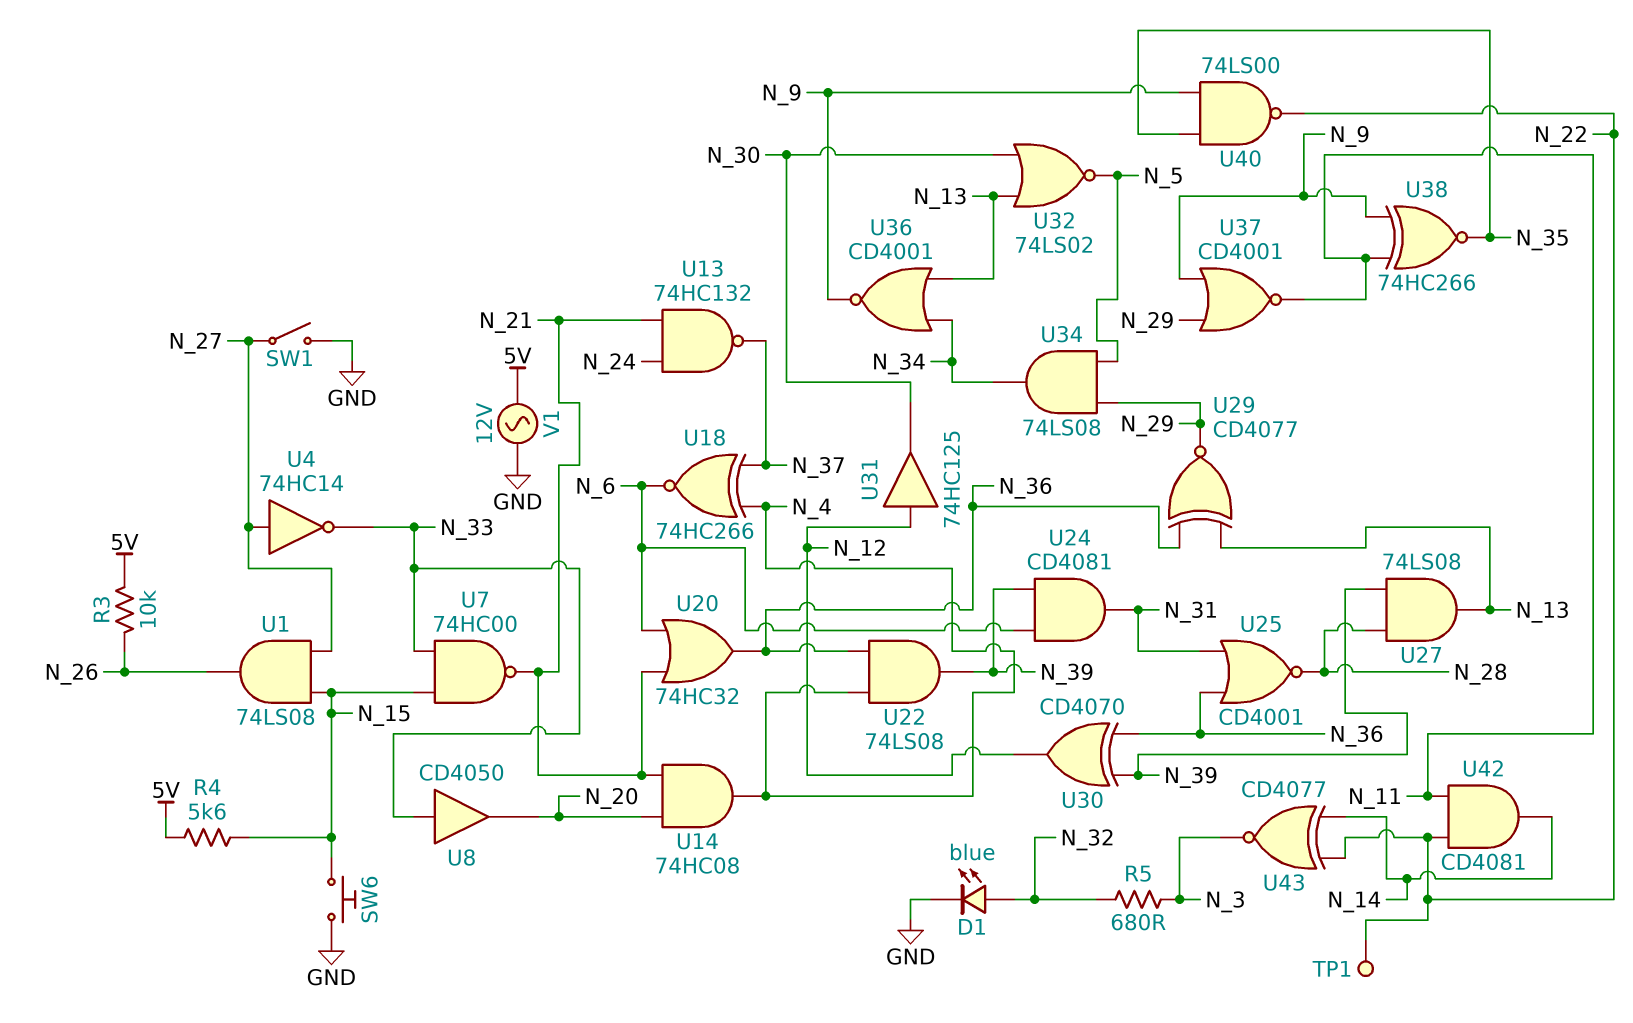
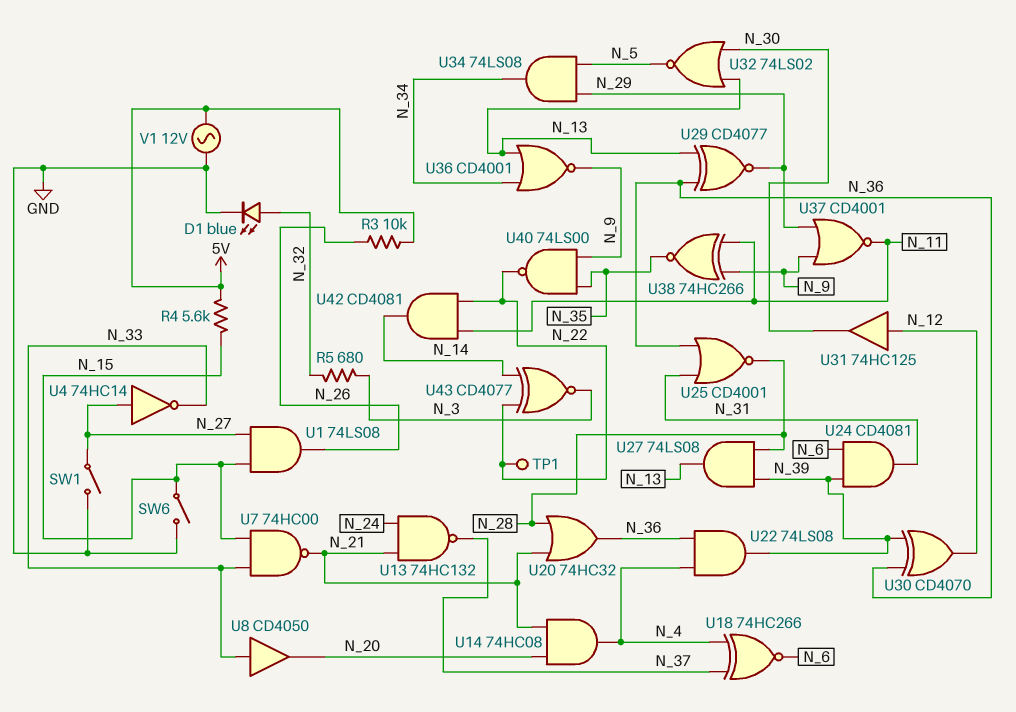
SW6: button (GND, N_15) -> switch (GND, N_15)
U20: OR 74HC32 (in N_6, in N_21, out N_36) -> OR 74HC32 (in N_21, in N_28, out N_36)

